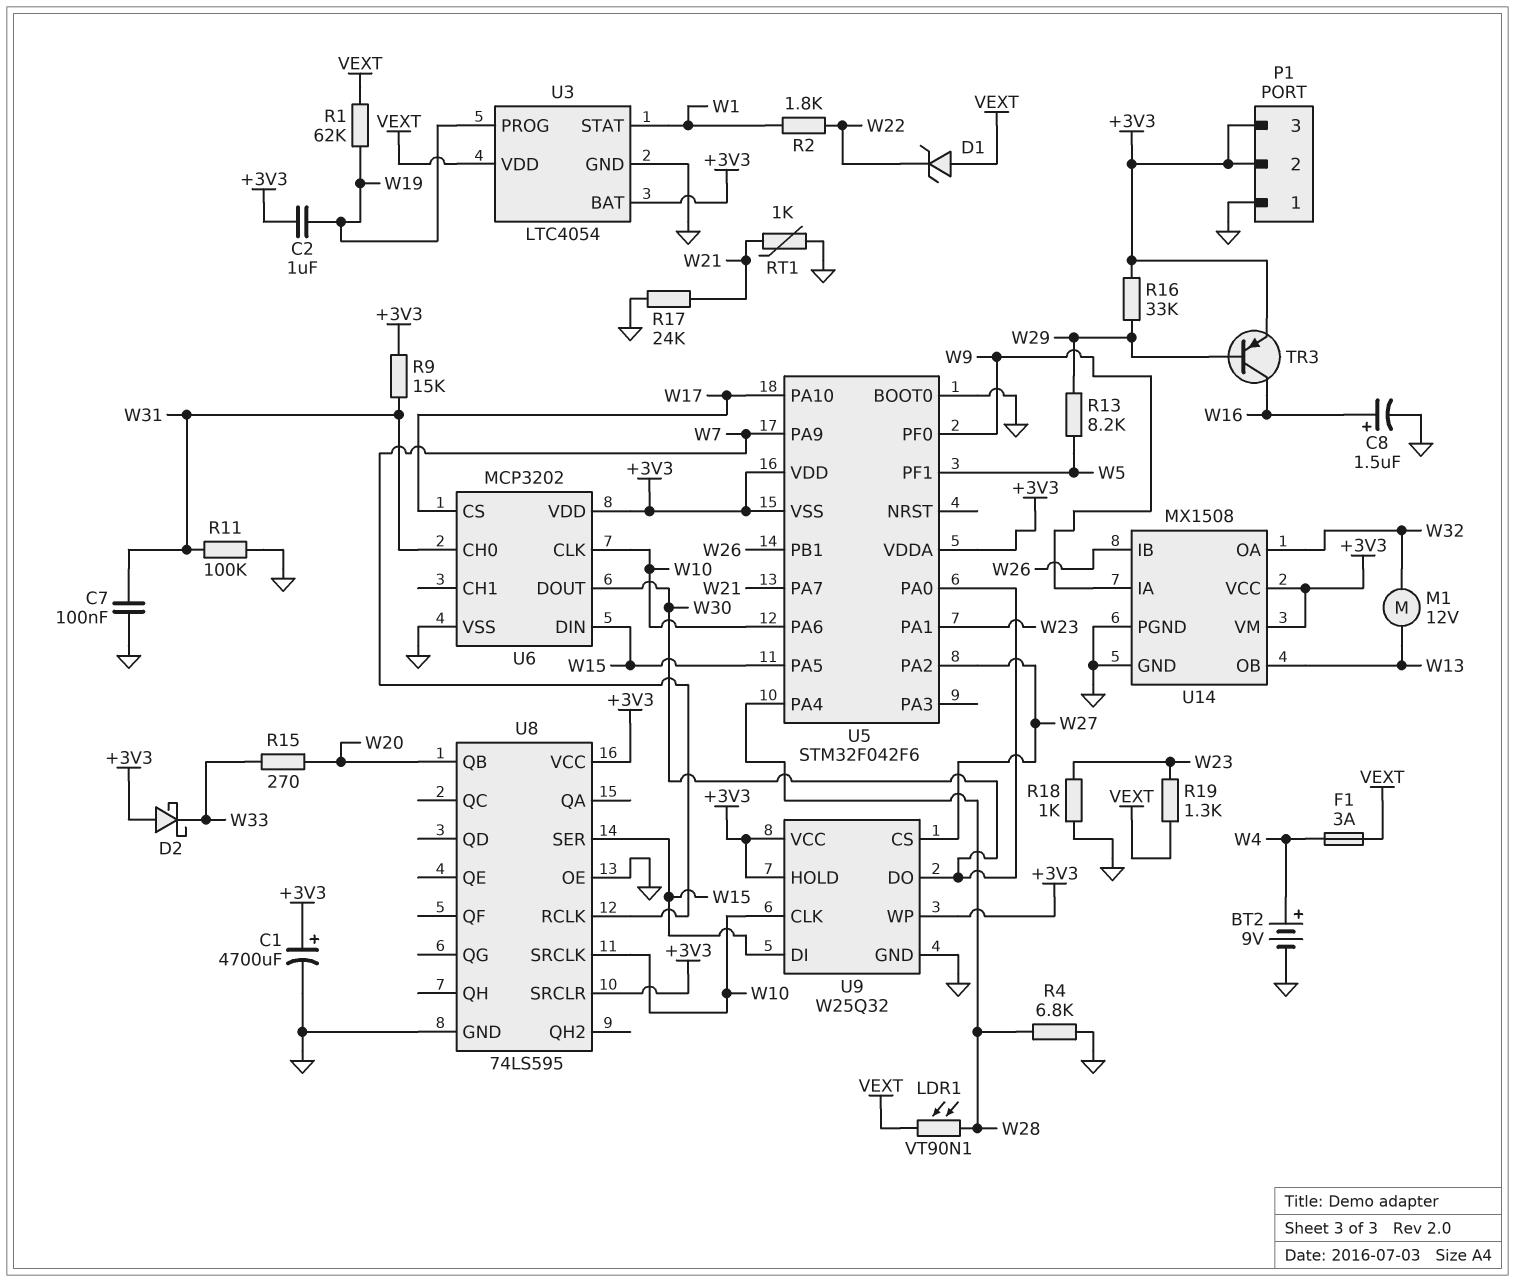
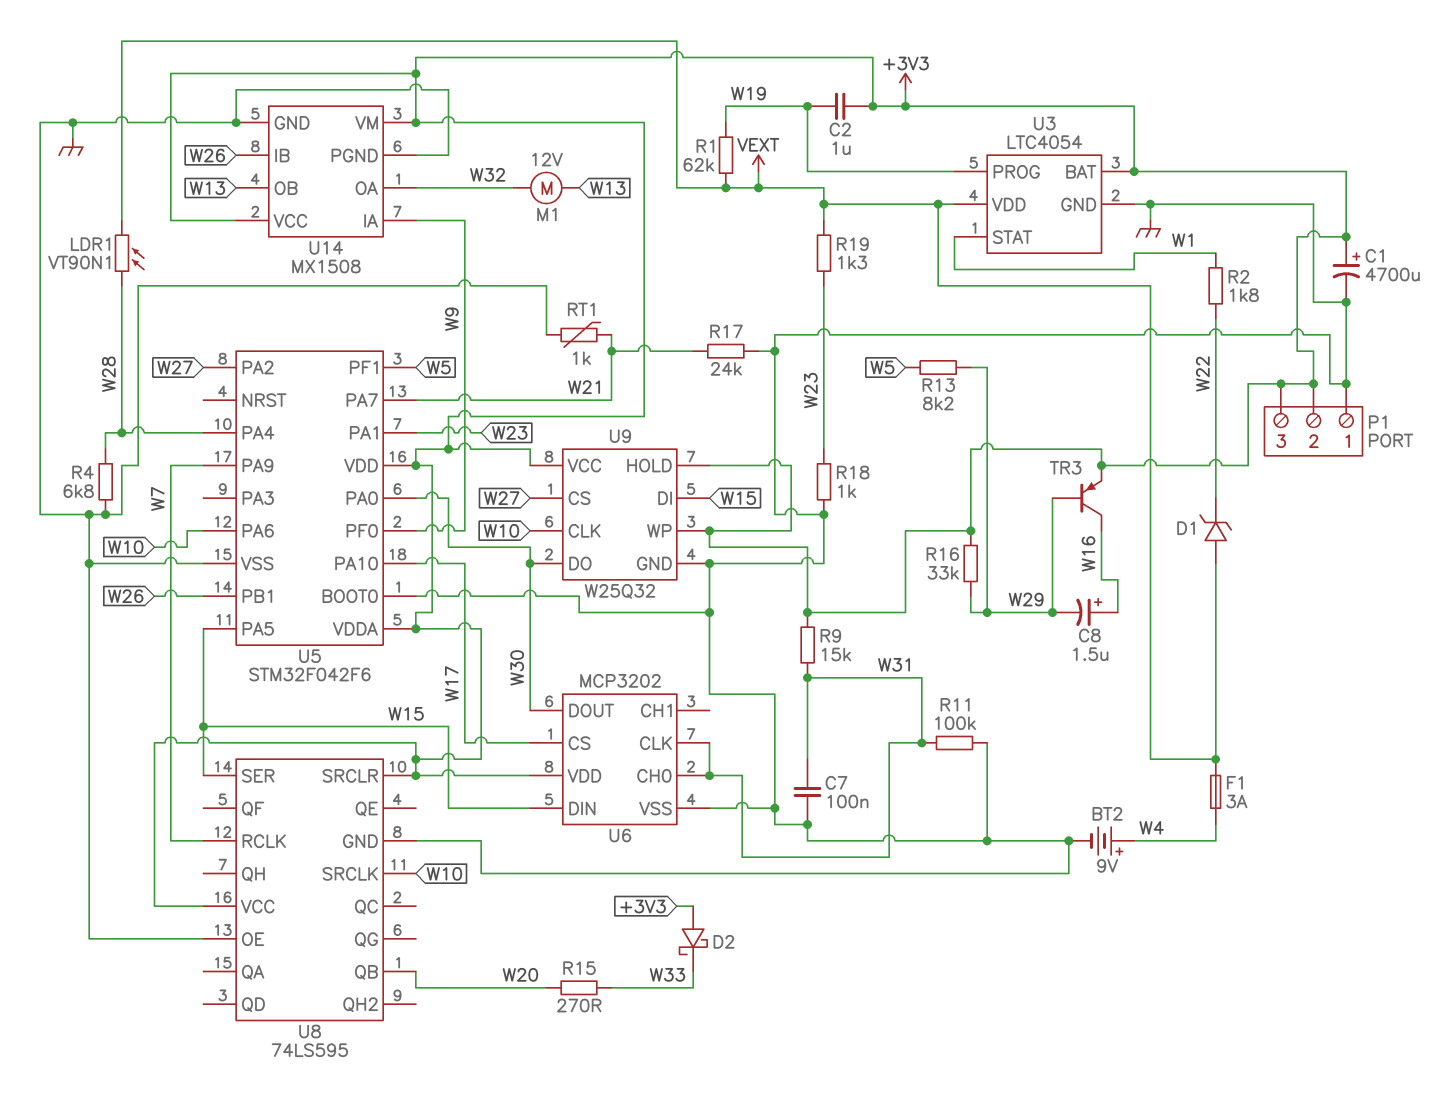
C8: 1.5uF (plus W16, minus GND) -> 1.5uF (plus W16, minus W29)
U5 pin VSS: +3V3 -> GND
U6 pin CLK: W10 -> W31

